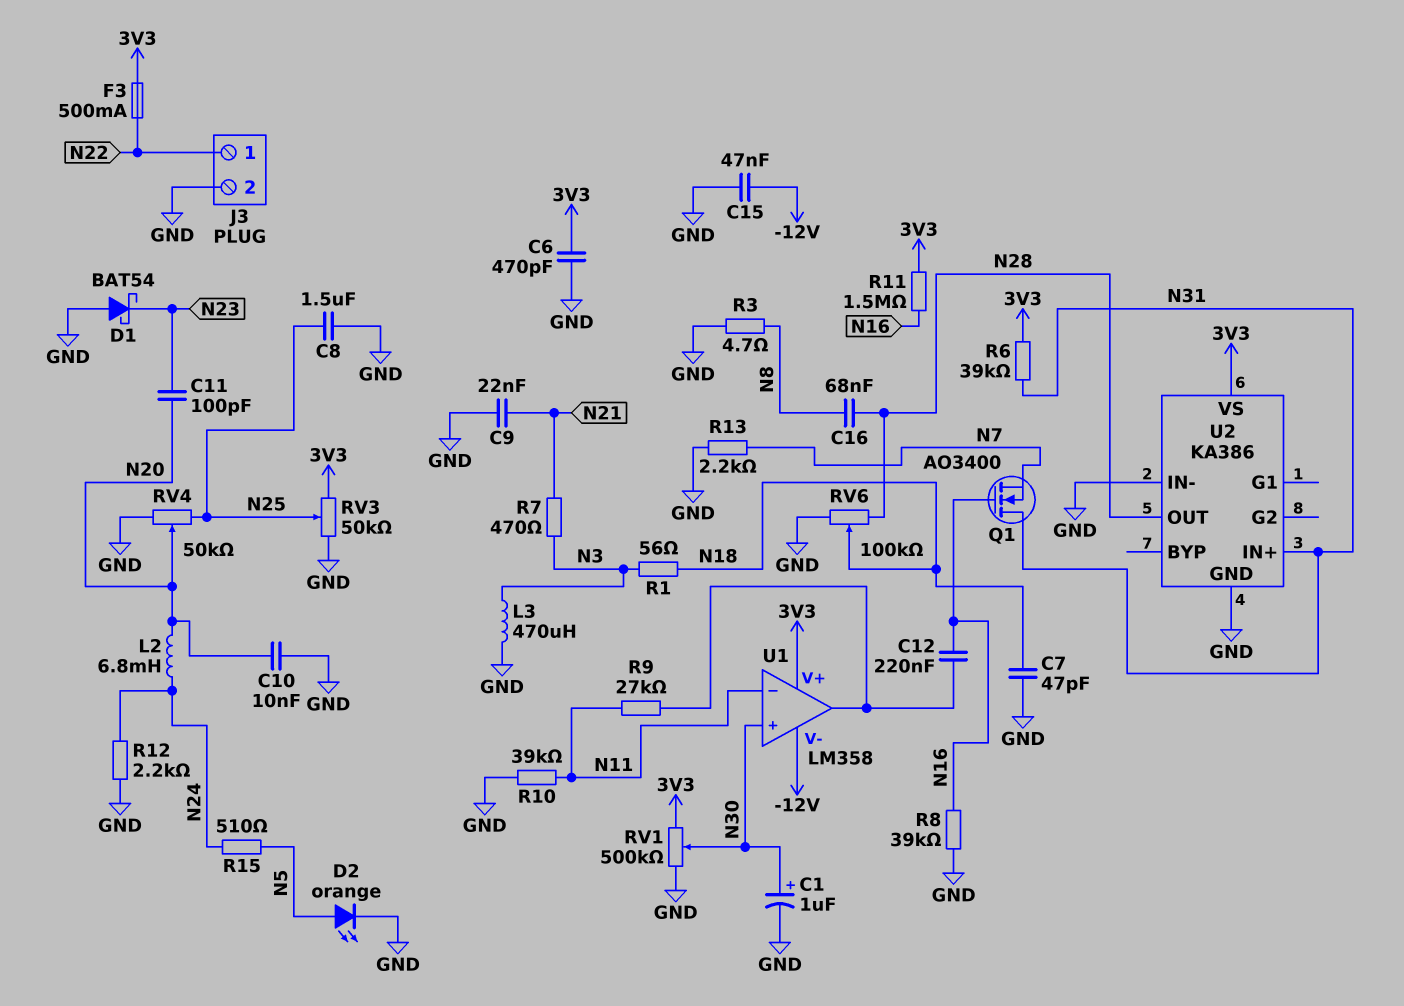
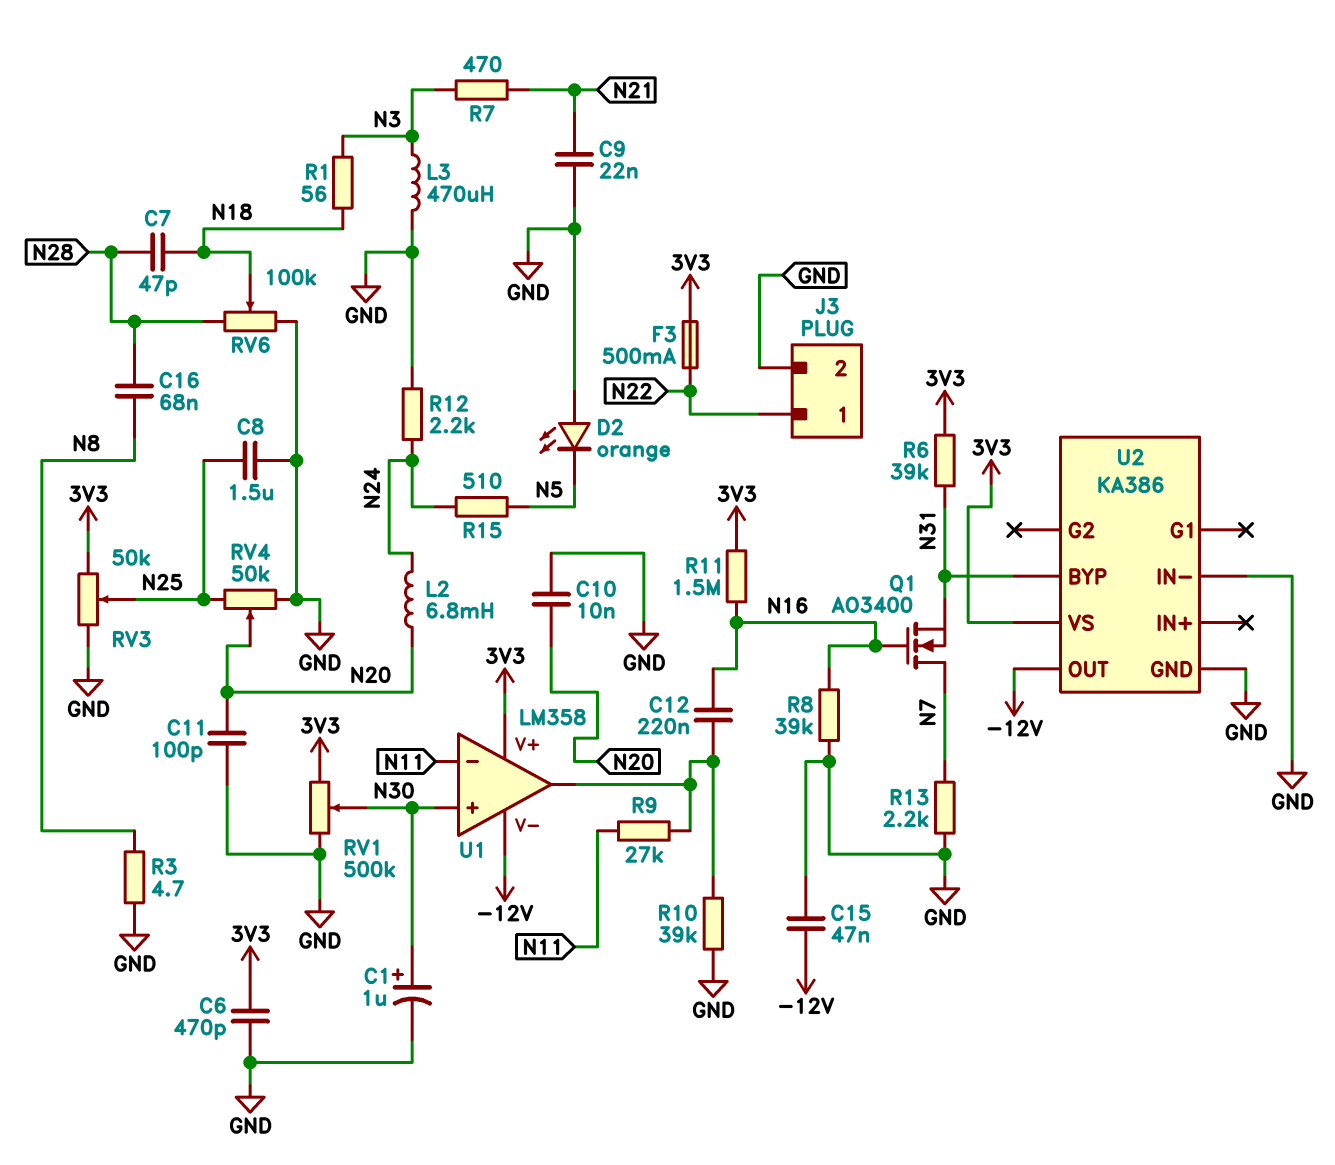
C7: 47pF (GND, N18) -> 47pF (N18, N28)
C11: 100pF (N20, N23) -> 100pF (GND, N20)
D1: schottky BAT54 (A GND, K N23) -> none
D2: LED orange (A N5, K GND) -> LED orange (A GND, K N5)
Q1: NMOS AO3400 (G N16, D N31, S N7) -> NMOS AO3400 (G N16, D N7, S N31)
R10: 39k (GND, N11) -> 39k (GND, U1/out)
U2 pin BYP: none -> N31
U2 pin IN+: N31 -> none
U2 pin OUT: N28 -> -12V

